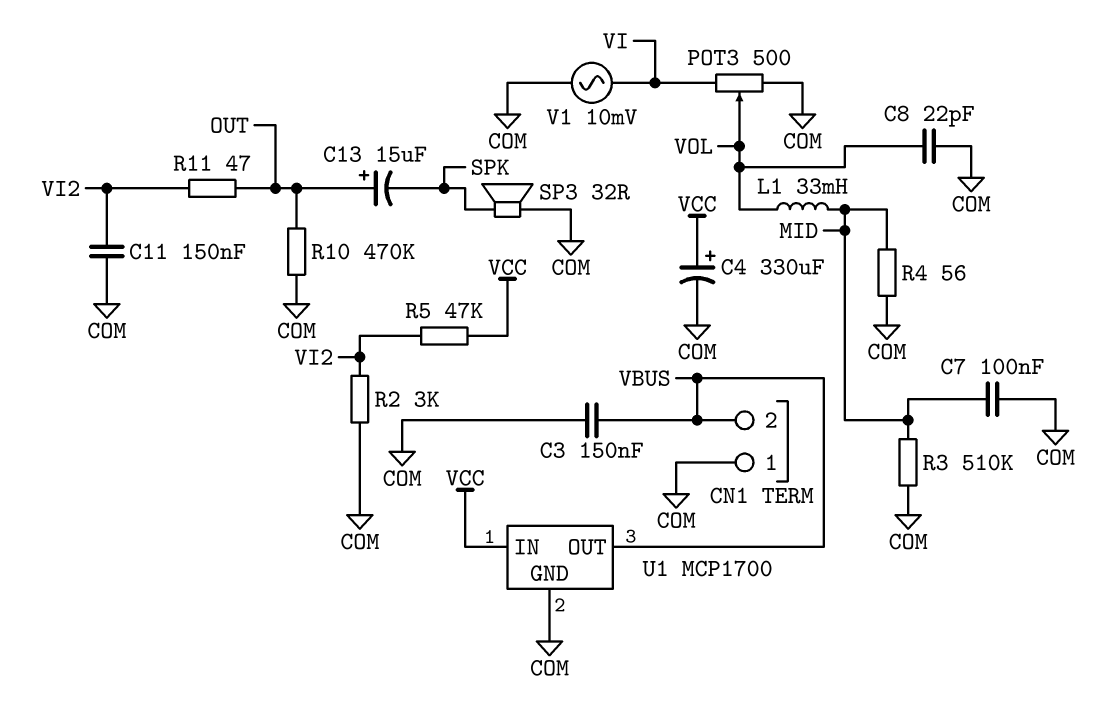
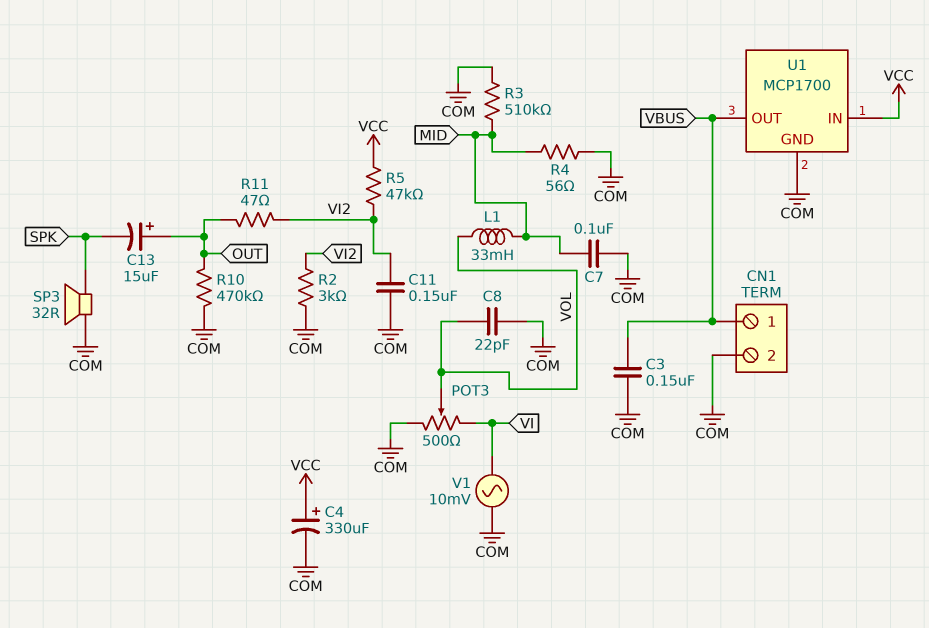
CN1 pin 1: COM -> VBUS
CN1 pin 2: VBUS -> COM

